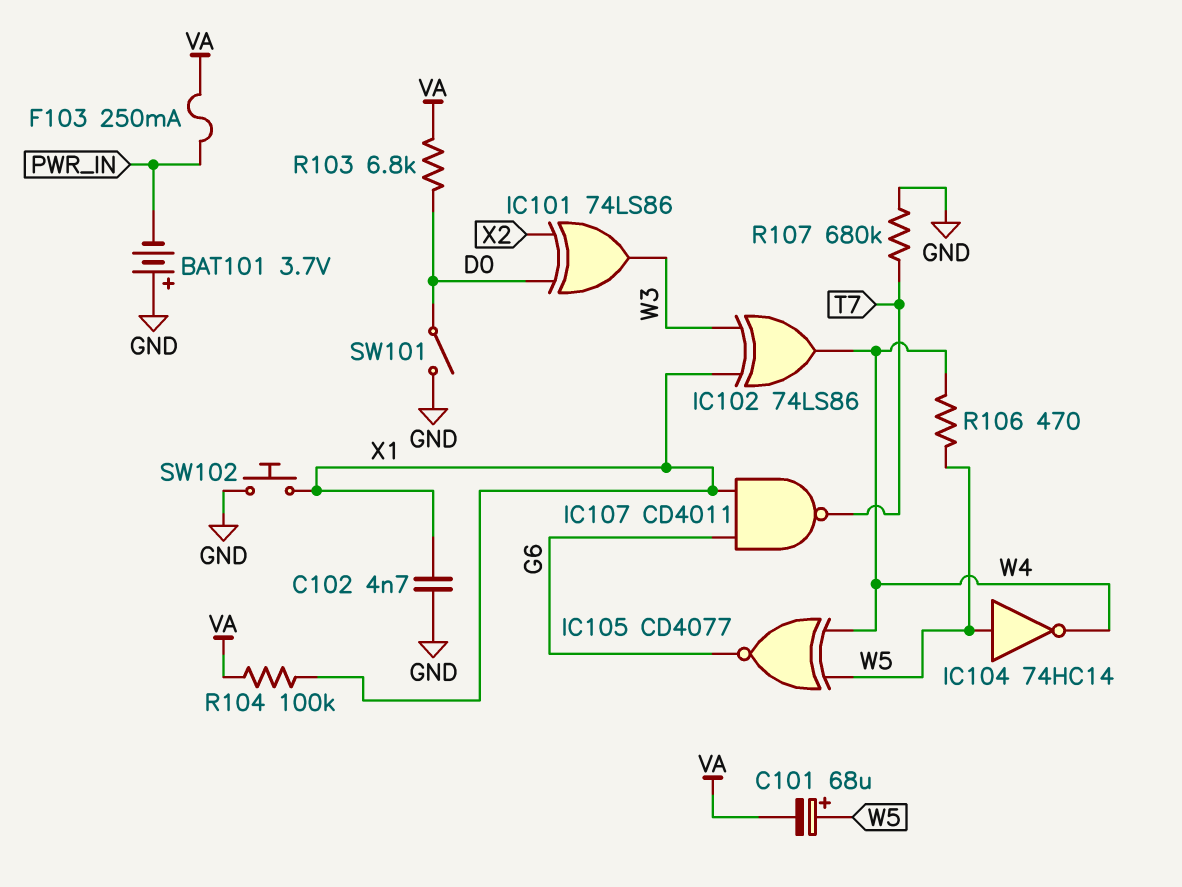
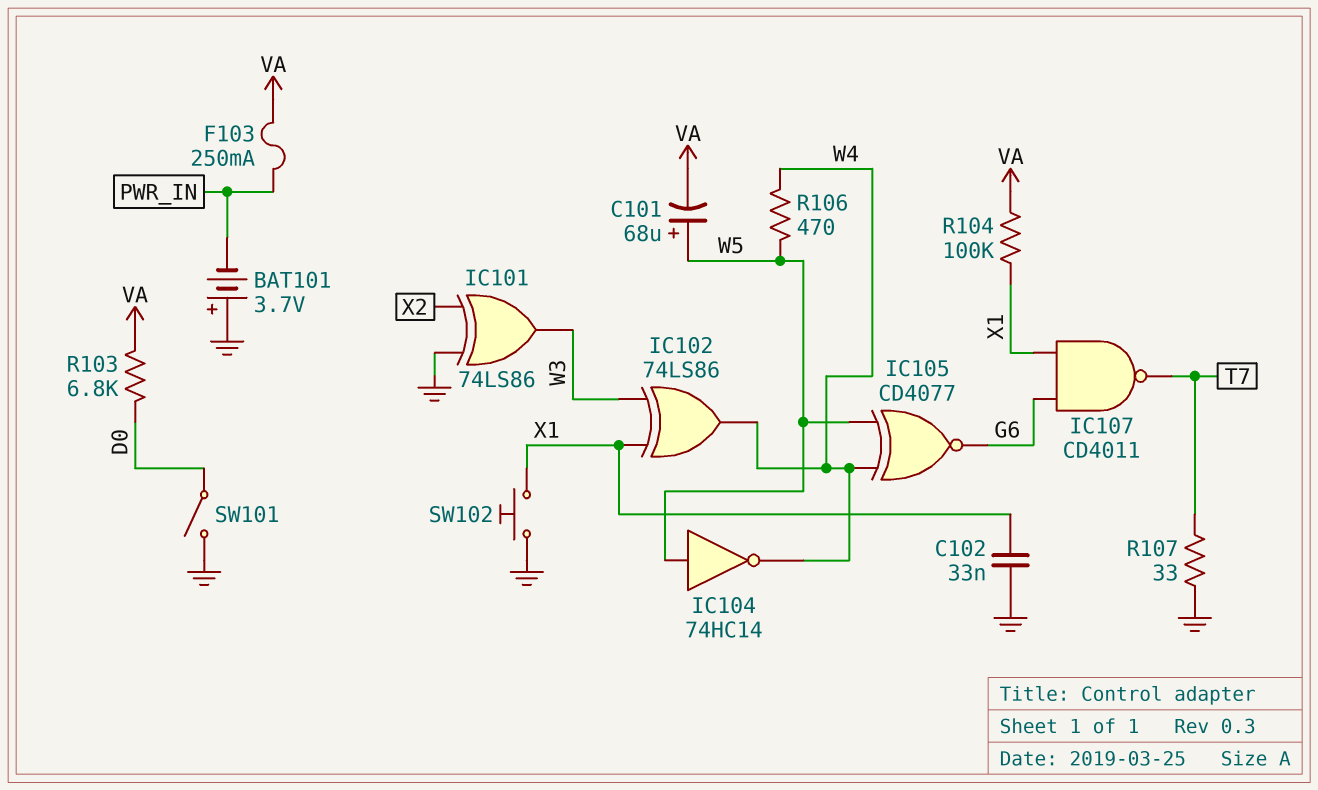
C102: 4.7nF (GND, X1) -> 33nF (GND, X1)
IC101: XOR 74LS86 (in D0, in X2, out W3) -> XOR 74LS86 (in GND, in X2, out W3)
R107: 680k (GND, T7) -> 33 (GND, T7)

